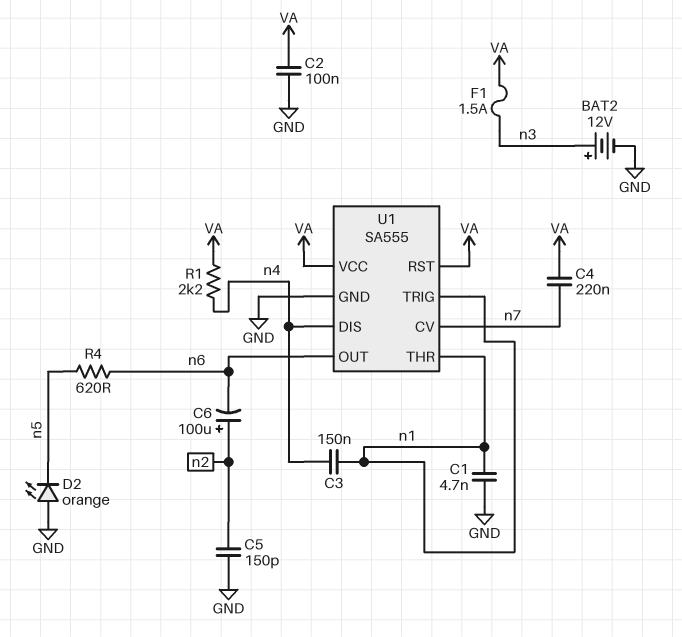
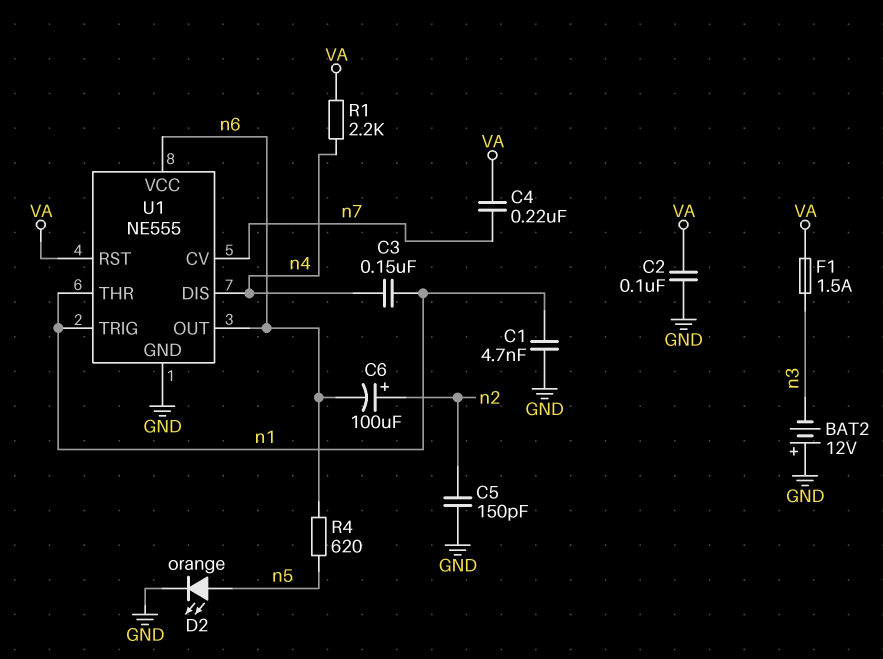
BAT2: 12V (plus n3, minus GND) -> 12V (plus GND, minus n3)
D2: LED orange (A GND, K n5) -> LED orange (A n5, K GND)
U1: SA555 -> NE555
U1 pin VCC: VA -> n6

